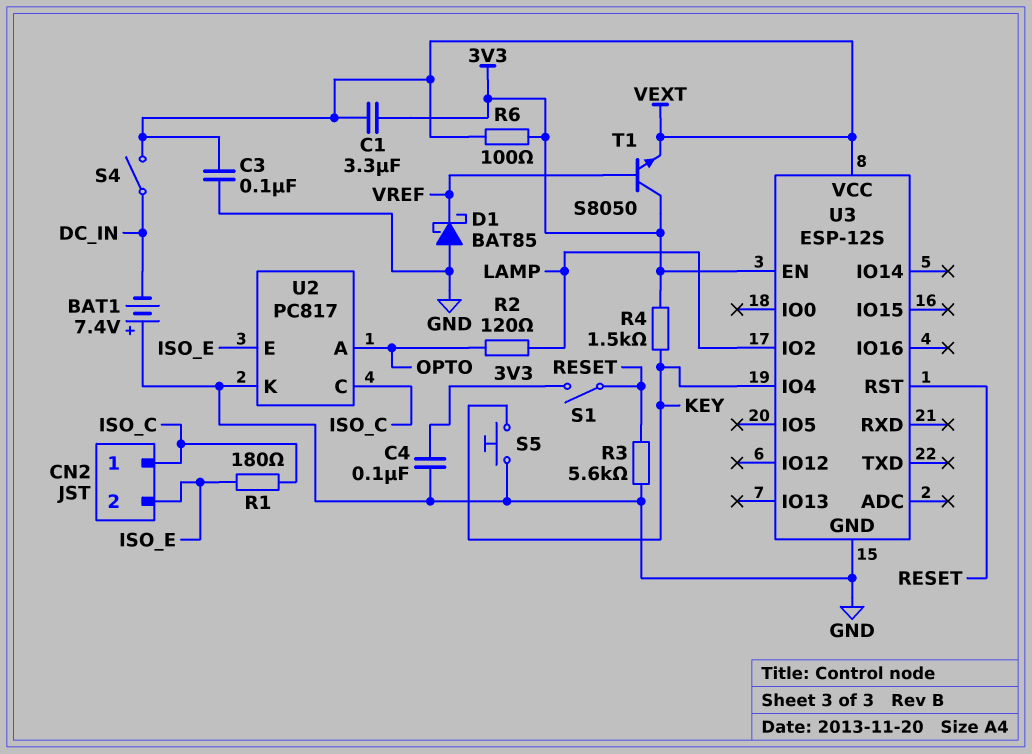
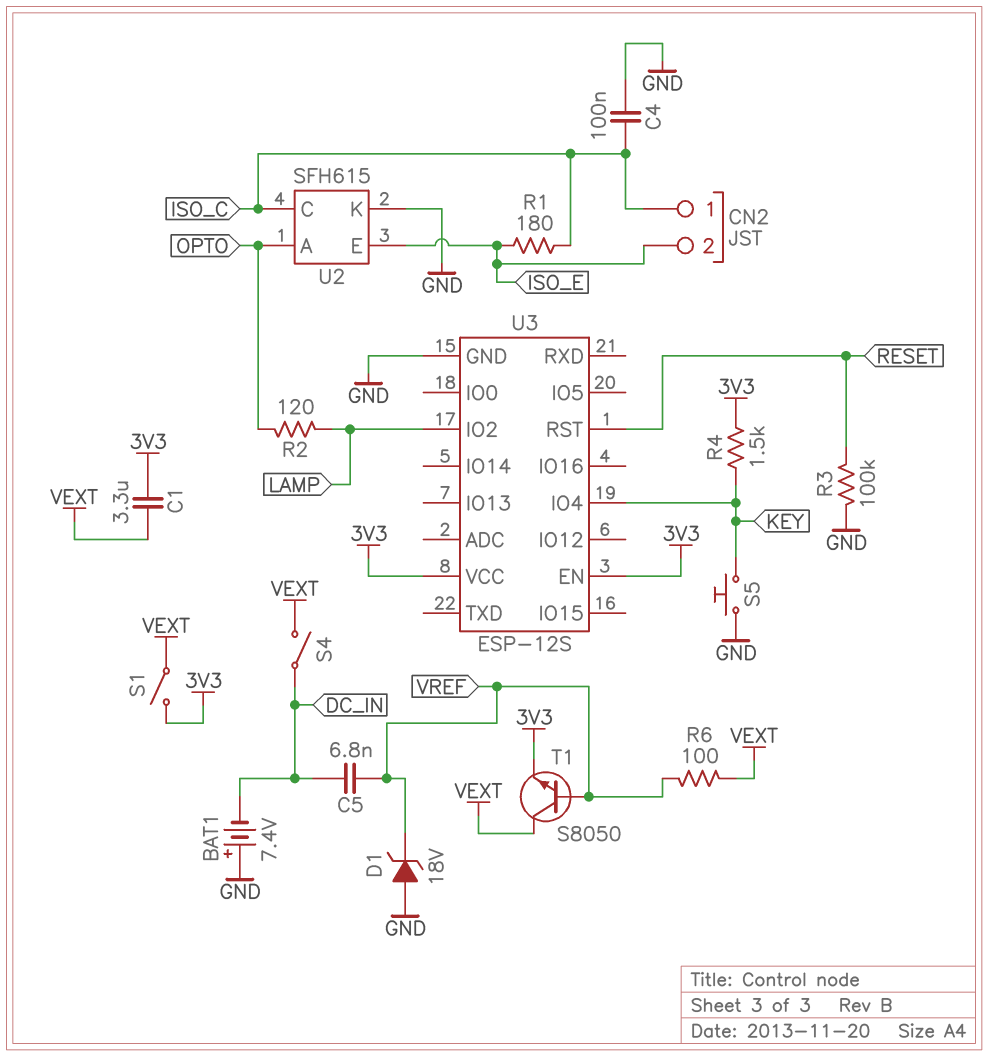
C3: 100nF (GND, VEXT) -> none
C4: 100nF (3V3, GND) -> 100nF (GND, ISO_C)
C5: none -> 6.8nF (DC_IN, VREF)
D1: schottky BAT85 (A GND, K VREF) -> zener 18V (A GND, K VREF)
R3: 5.6k (GND, RESET) -> 100k (GND, RESET)
R6: 100 (3V3, VEXT) -> 100 (VEXT, VREF)
S1: switch (3V3, RESET) -> switch (3V3, VEXT)
T1: NPN S8050 (B VREF, C 3V3, E VEXT) -> NPN S8050 (B VREF, C VEXT, E 3V3)
U2: PC817 -> SFH615
U3 pin VCC: VEXT -> 3V3

